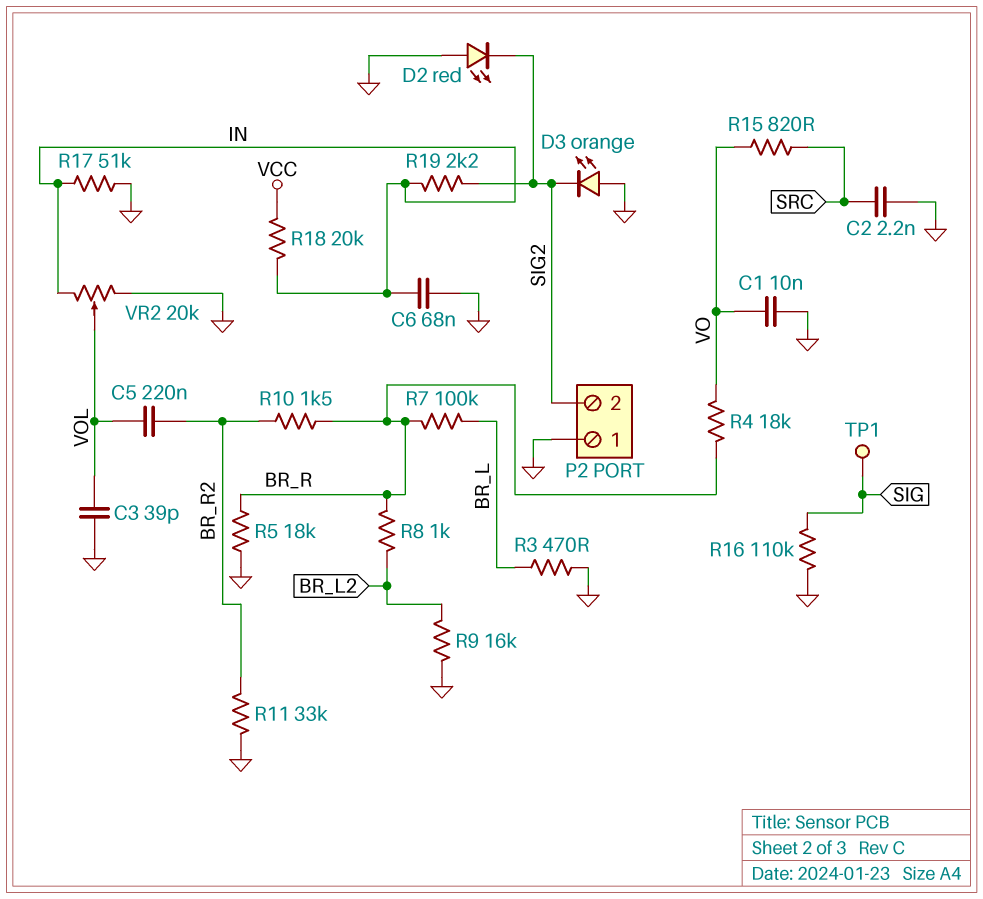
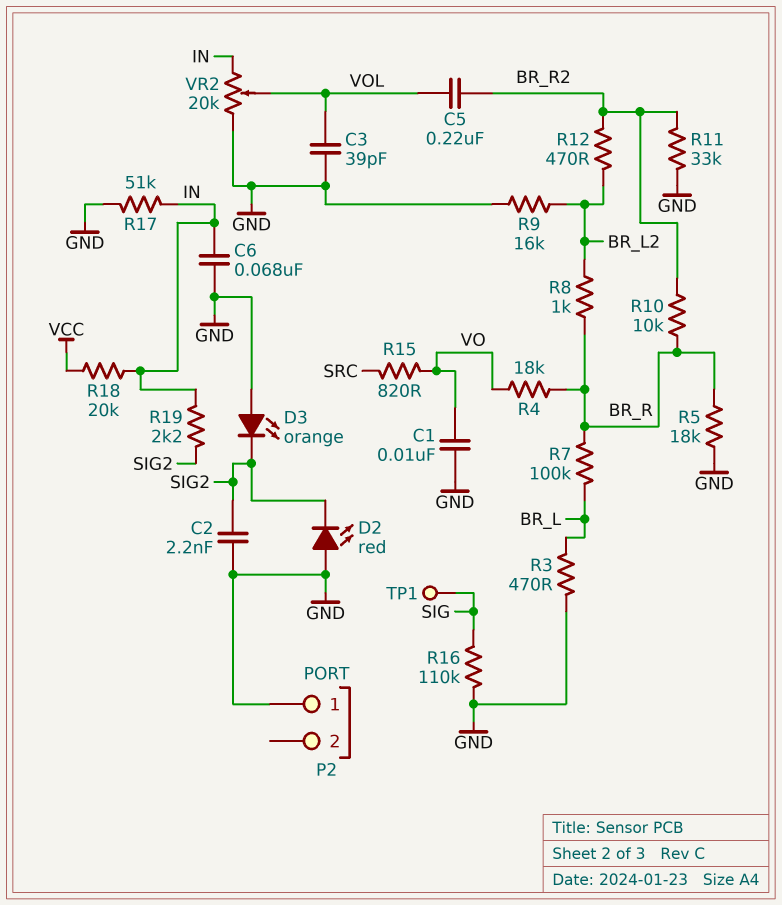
C2: 2.2nF (GND, SRC) -> 2.2nF (GND, SIG2)
P2 pin 2: SIG2 -> none
R10: 1.5k (BR_R, BR_R2) -> 10k (BR_R, BR_R2)
R12: none -> 470 (BR_L2, BR_R2)

